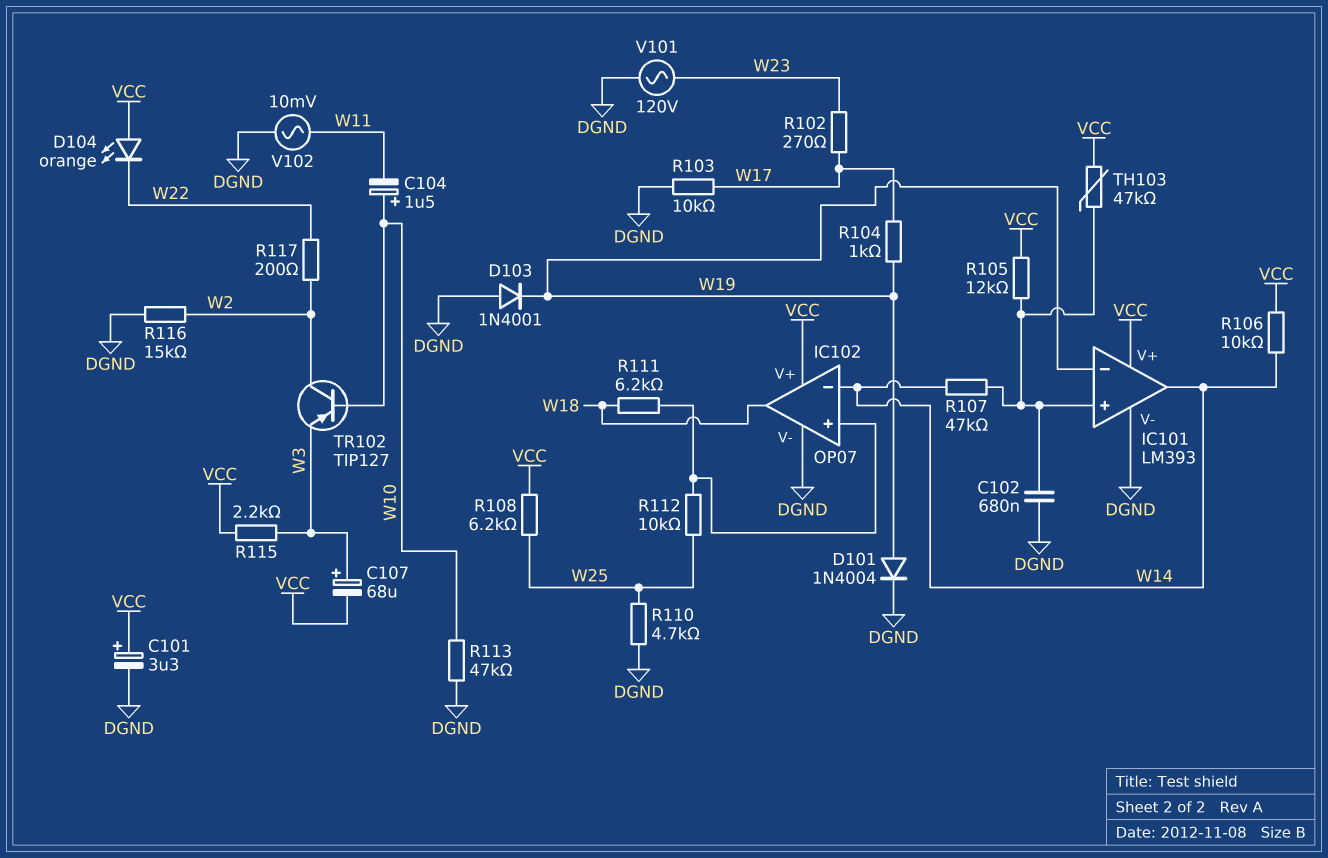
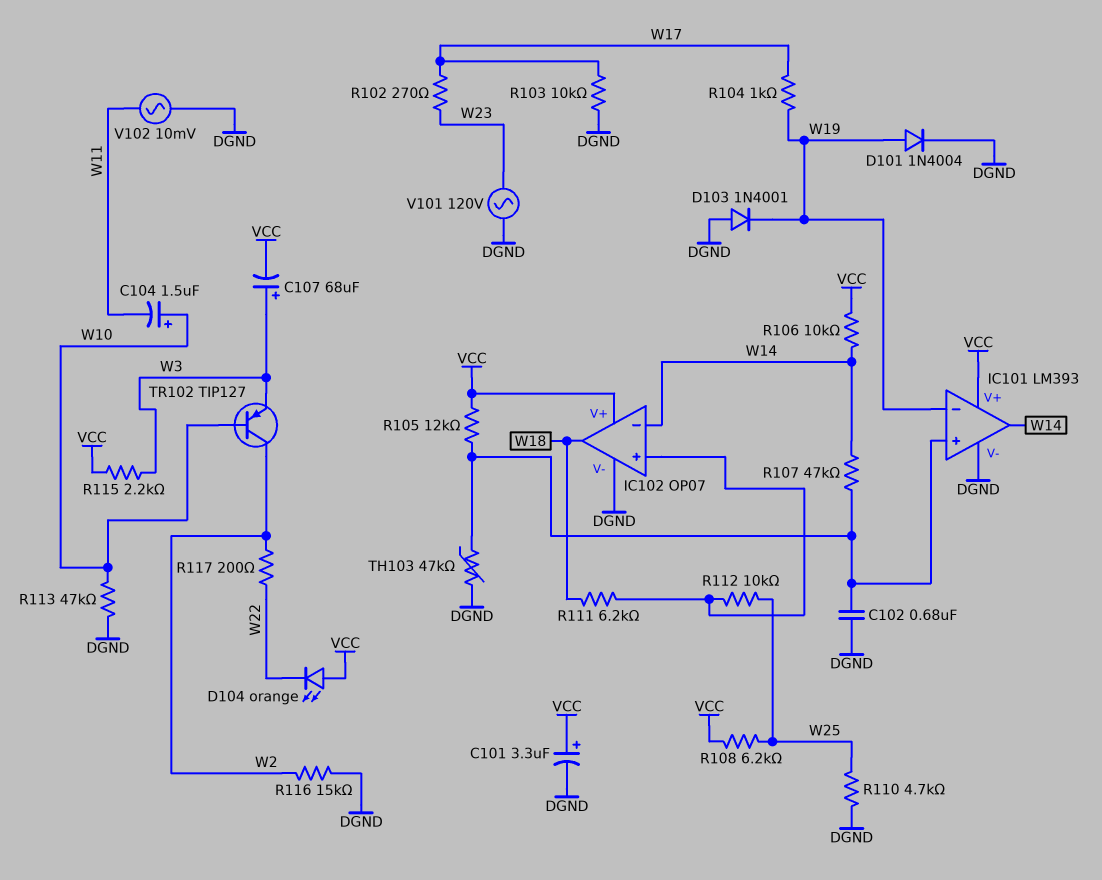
TH103: 47k (IC101/in+, VCC) -> 47k (DGND, IC101/in+)

